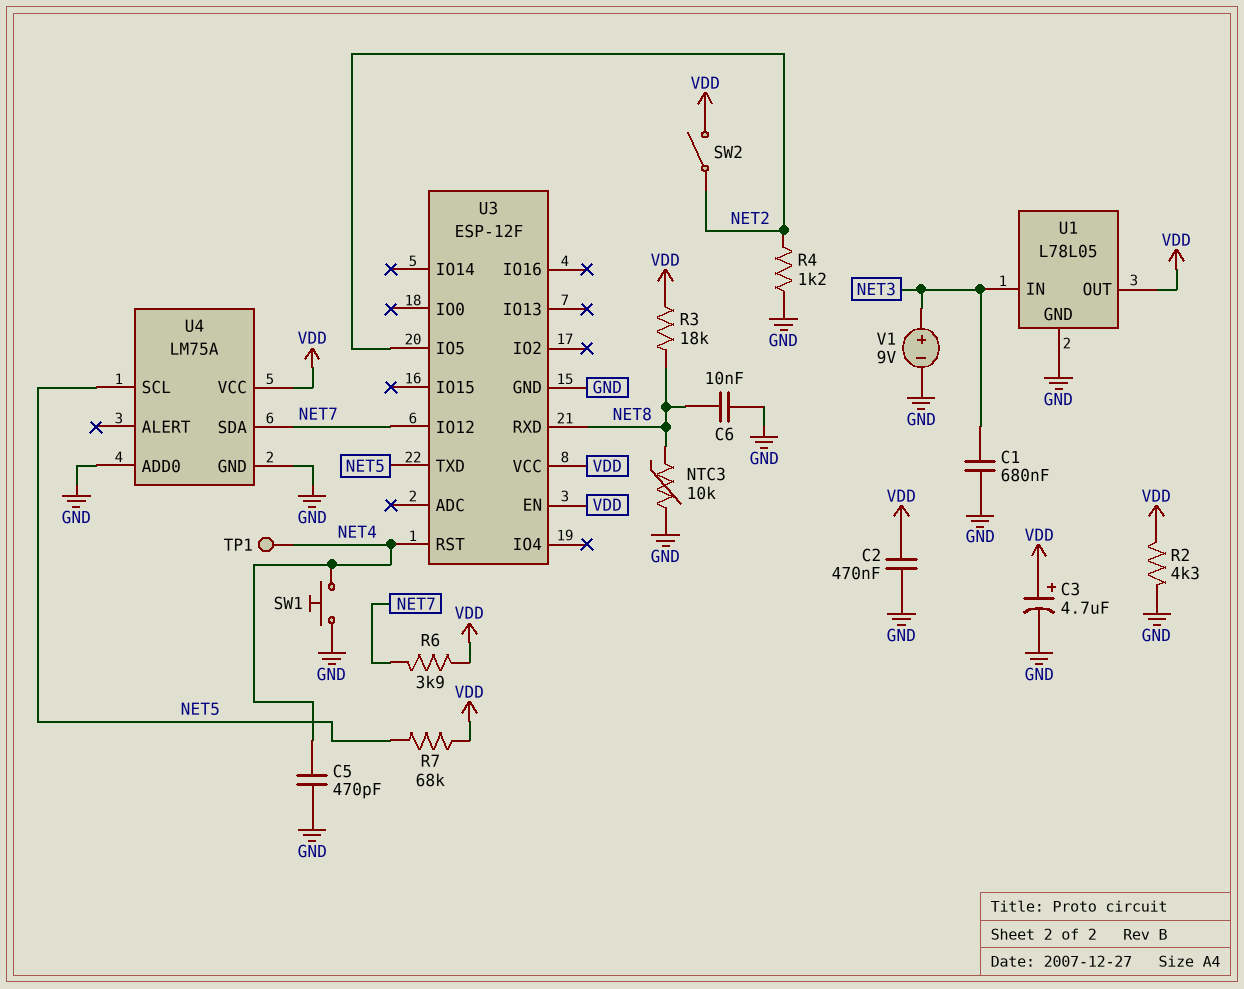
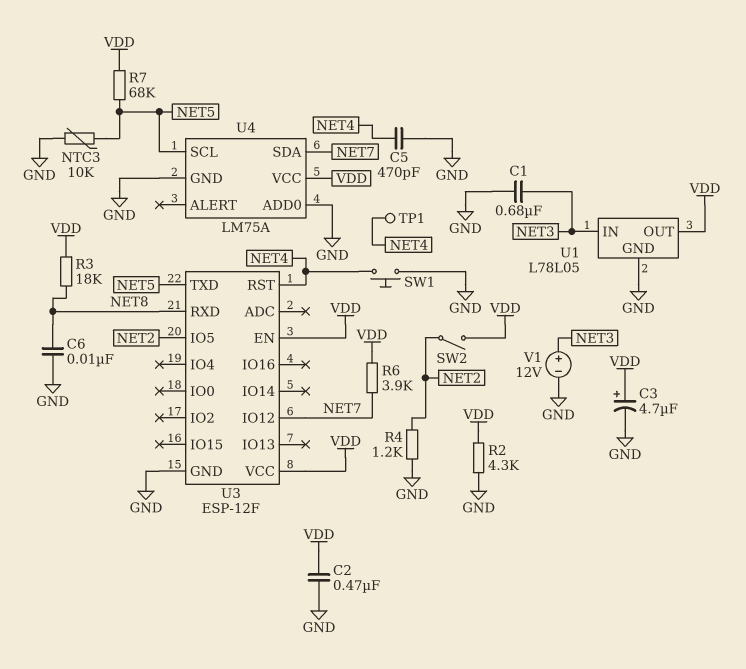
NTC3: 10k (GND, NET8) -> 10k (GND, NET5)
V1: 9V (plus NET3, minus GND) -> 12V (plus NET3, minus GND)

